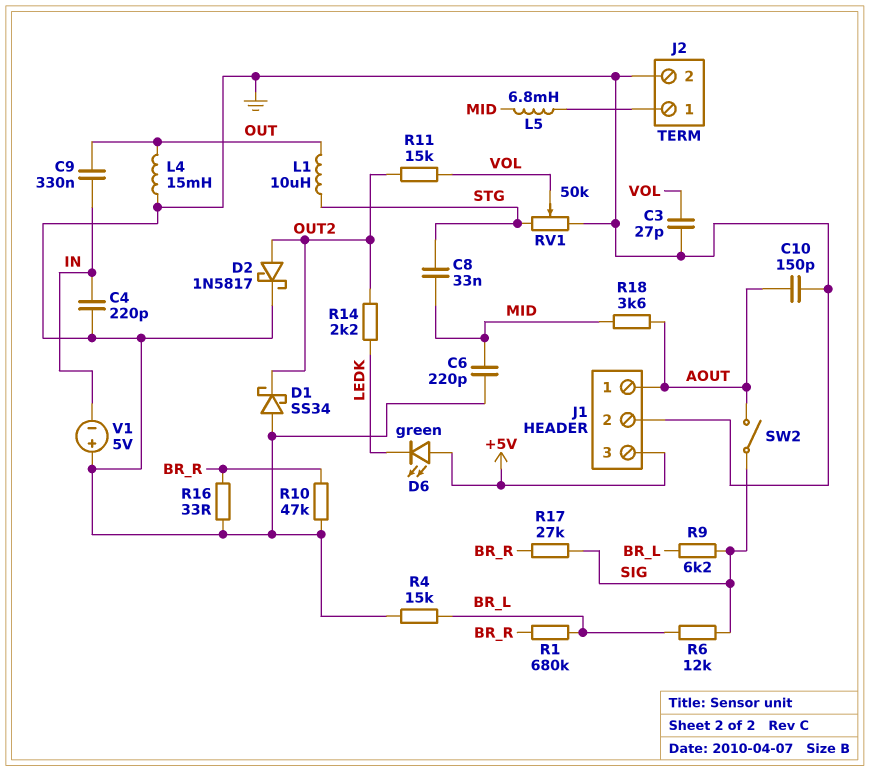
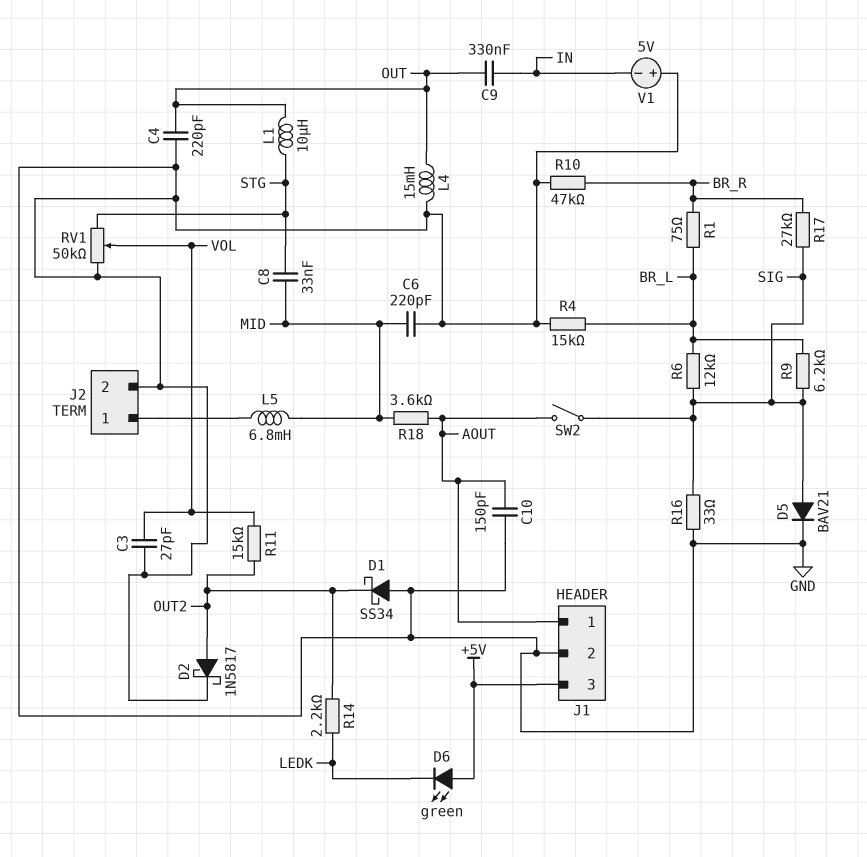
C4: 220pF (GND, IN) -> 220pF (GND, OUT)
D5: none -> diode BAV21 (A SIG, K GND)
R1: 680k (BR_L, BR_R) -> 75 (BR_L, BR_R)
R16: 33 (BR_R, GND) -> 33 (GND, SIG)

